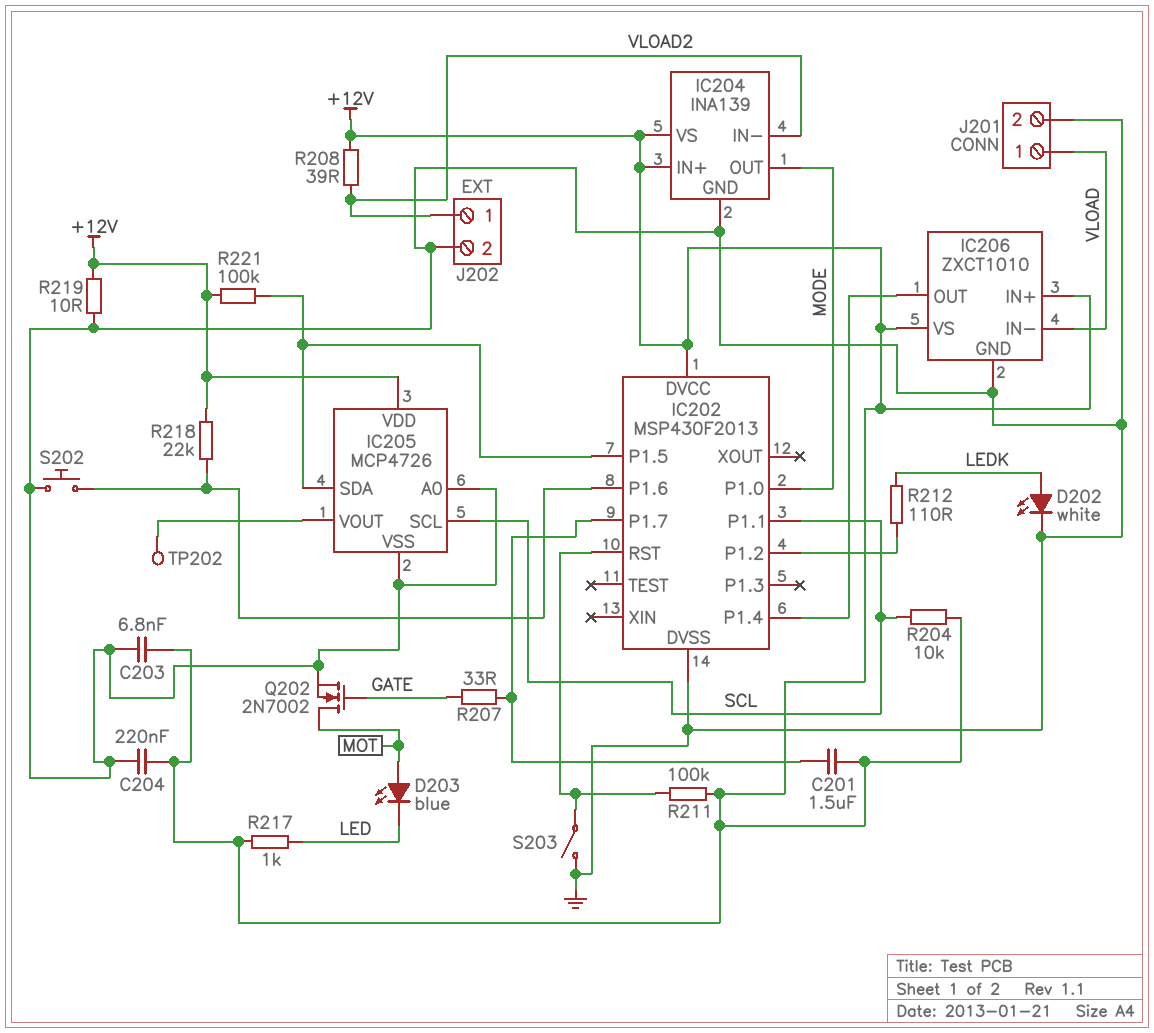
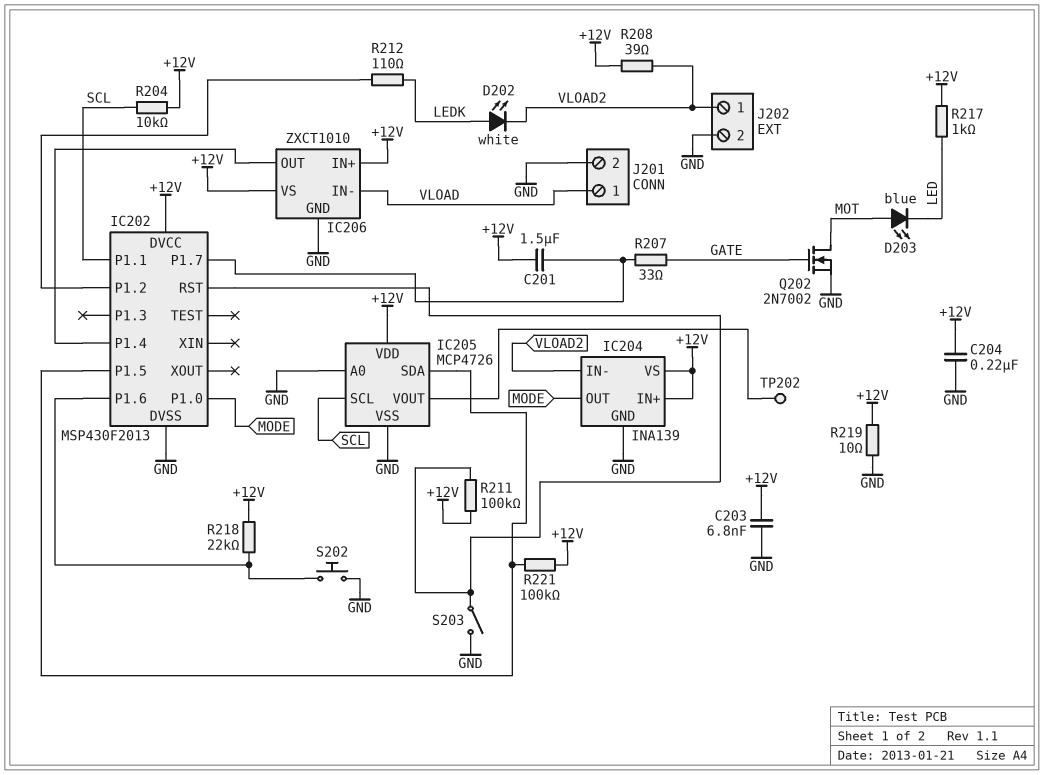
D202: LED white (A LEDK, K GND) -> LED white (A LEDK, K VLOAD2)

